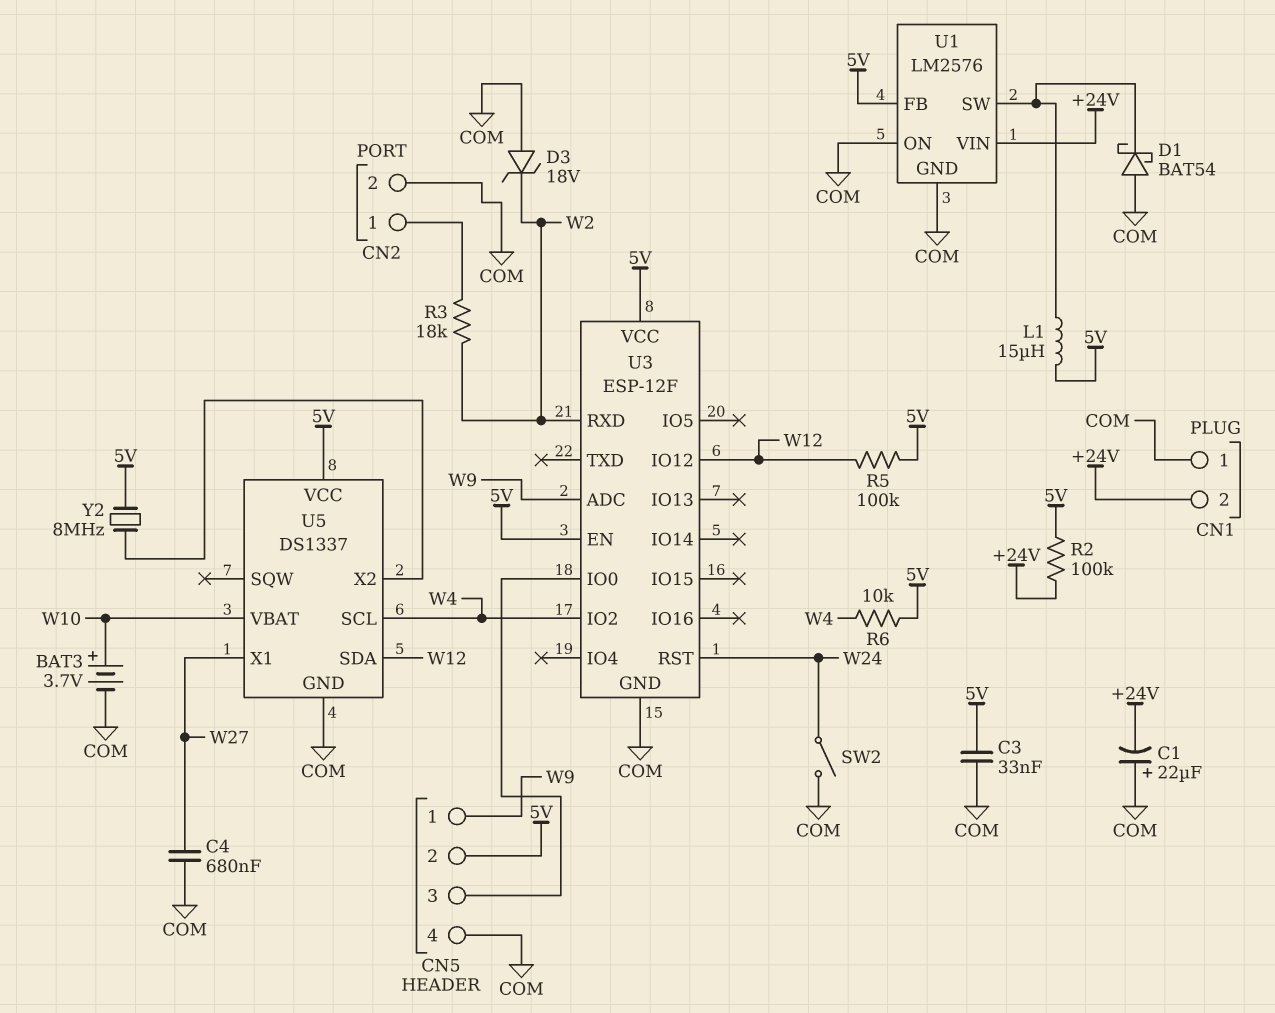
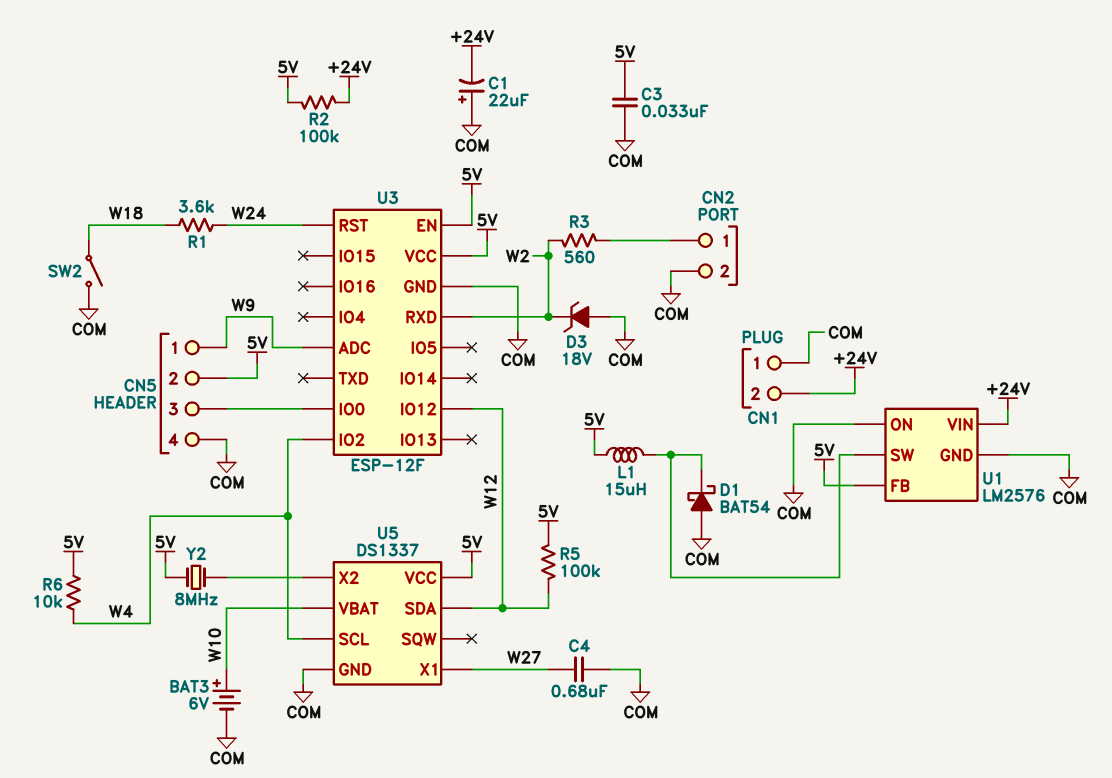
BAT3: 3.7V (plus W10, minus COM) -> 6V (plus W10, minus COM)
R1: none -> 3.6k (W18, W24)
R3: 18k (CN2/1, W2) -> 560 (CN2/1, W2)
SW2: switch (COM, W24) -> switch (COM, W18)

